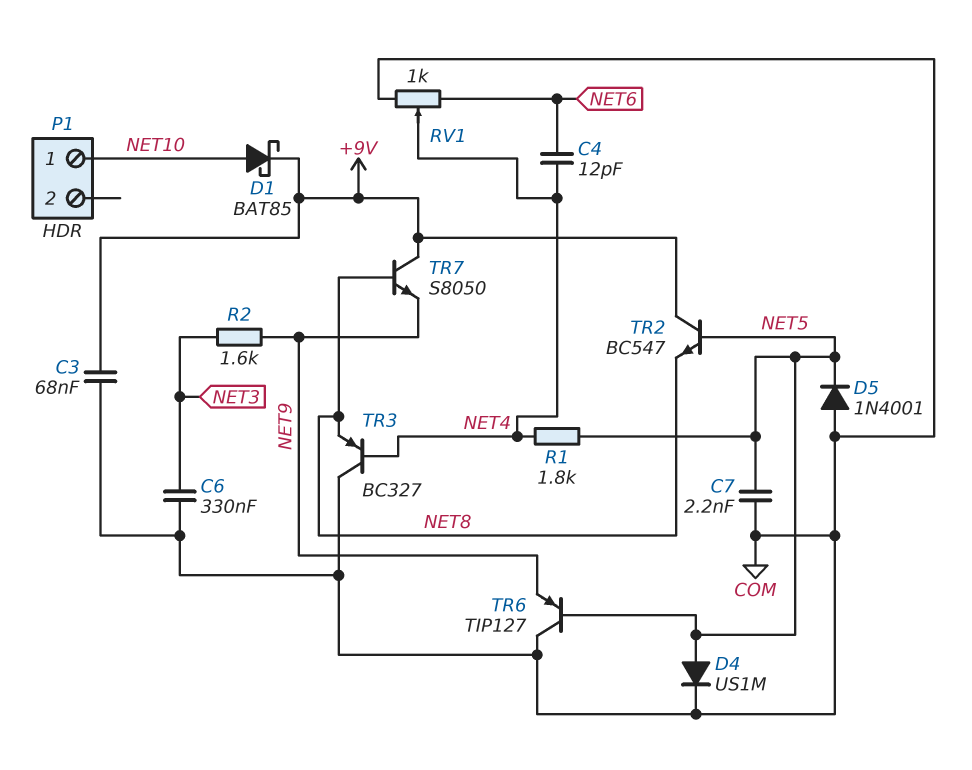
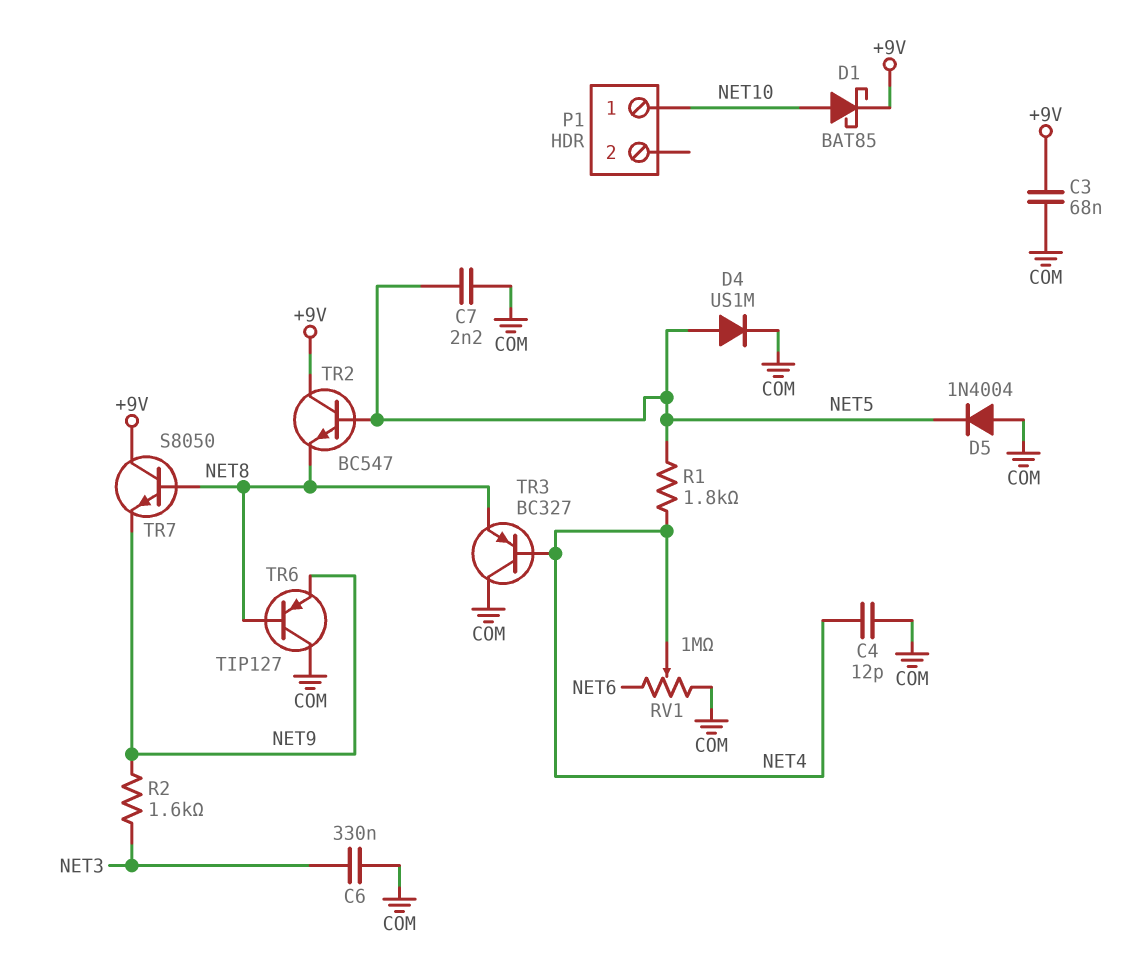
C4: 12pF (NET4, NET6) -> 12pF (COM, NET4)
D5: diode 1N4001 (A COM, K NET5) -> diode 1N4004 (A COM, K NET5)
RV1: 1k (COM, NET6, wiper NET4) -> 1M (COM, NET6, wiper NET4)
TR6: PNP TIP127 (B NET5, C COM, E NET9) -> PNP TIP127 (B NET8, C COM, E NET9)

